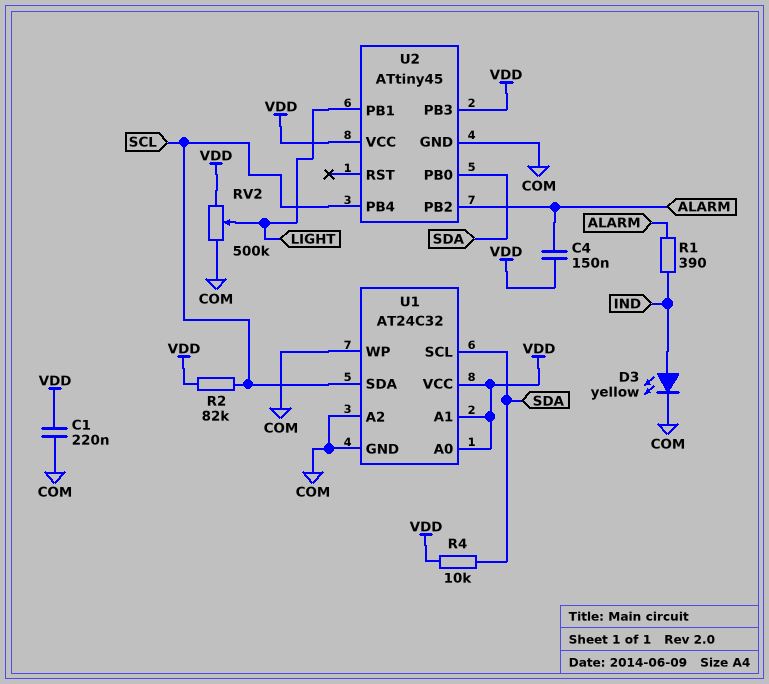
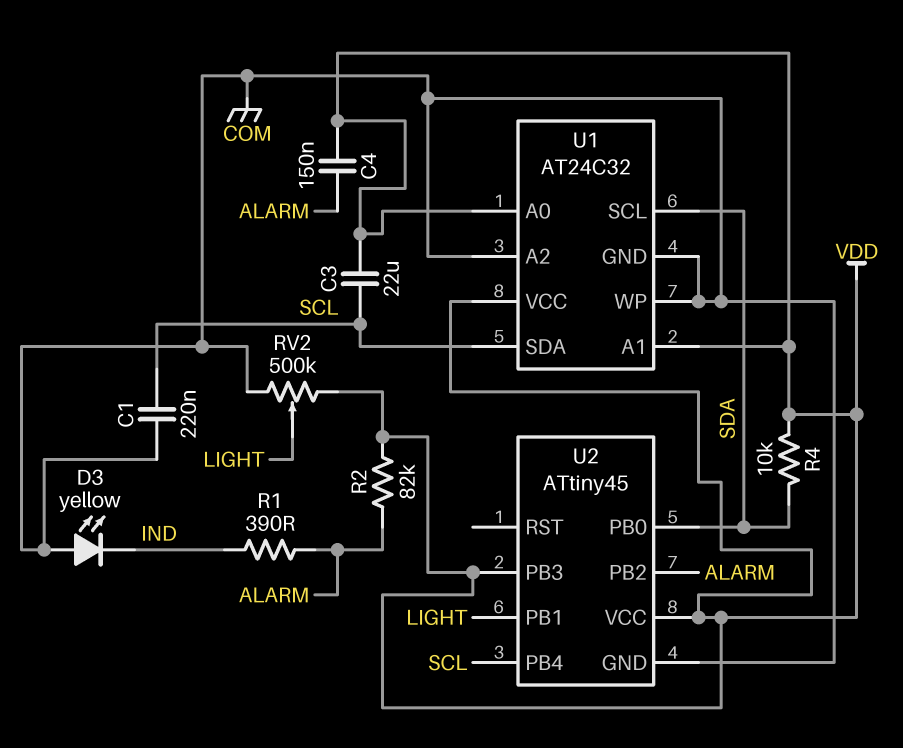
C1: 220nF (COM, VDD) -> 220nF (COM, SCL)
C3: none -> 22uF (SCL, VDD)
D3: LED yellow (A IND, K COM) -> LED yellow (A COM, K IND)
R2: 82k (SCL, VDD) -> 82k (ALARM, VDD)

